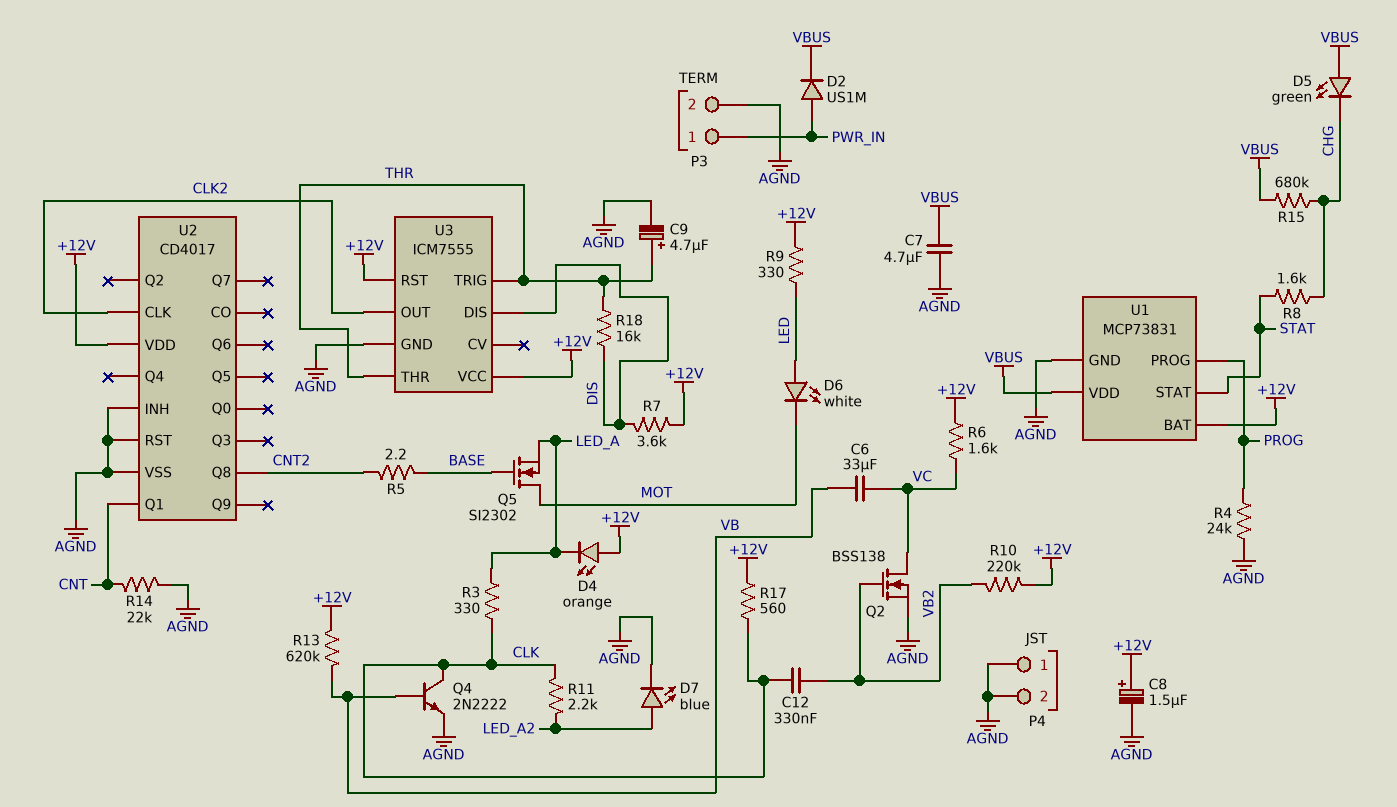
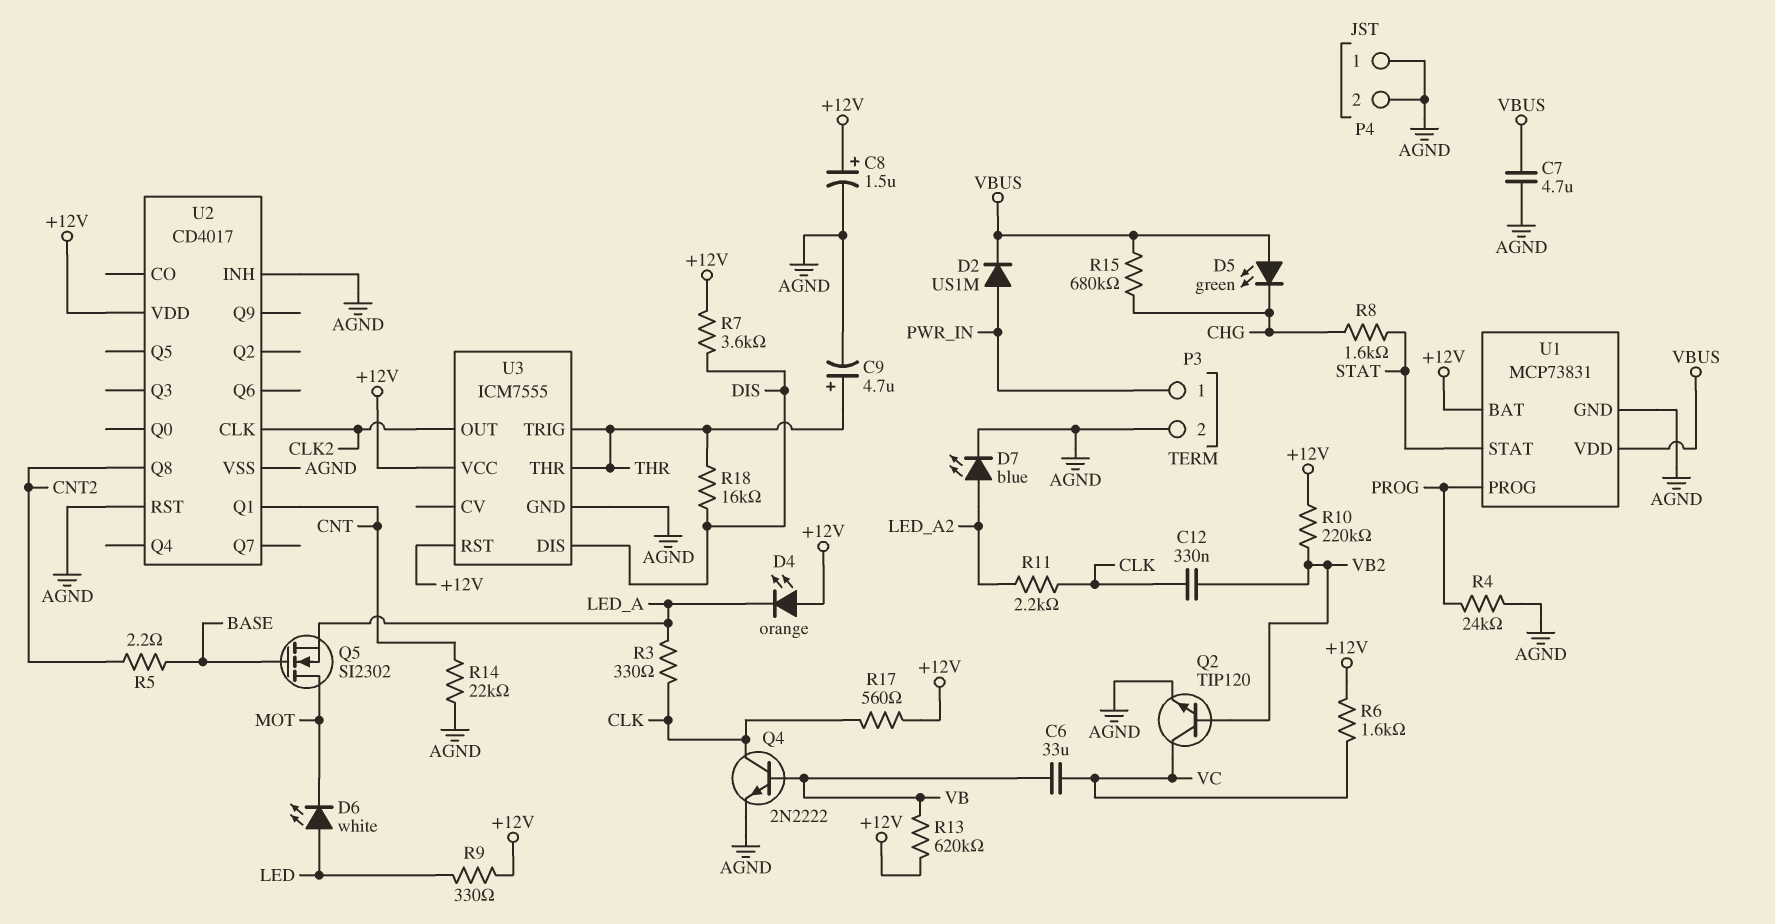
Q2: NMOS BSS138 (G VB2, D VC, S AGND) -> NPN TIP120 (B VB2, C VC, E AGND)

